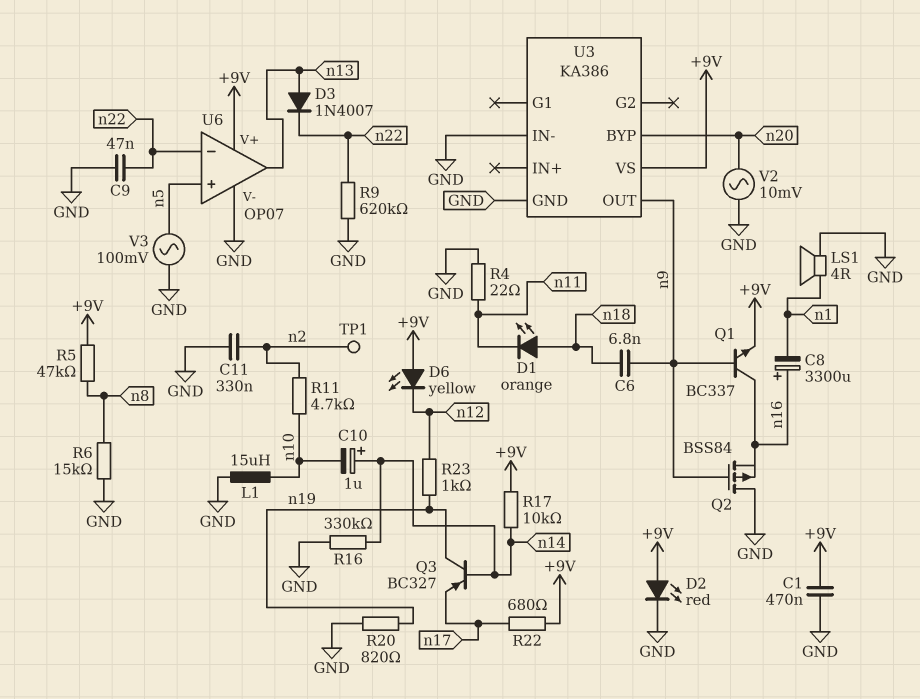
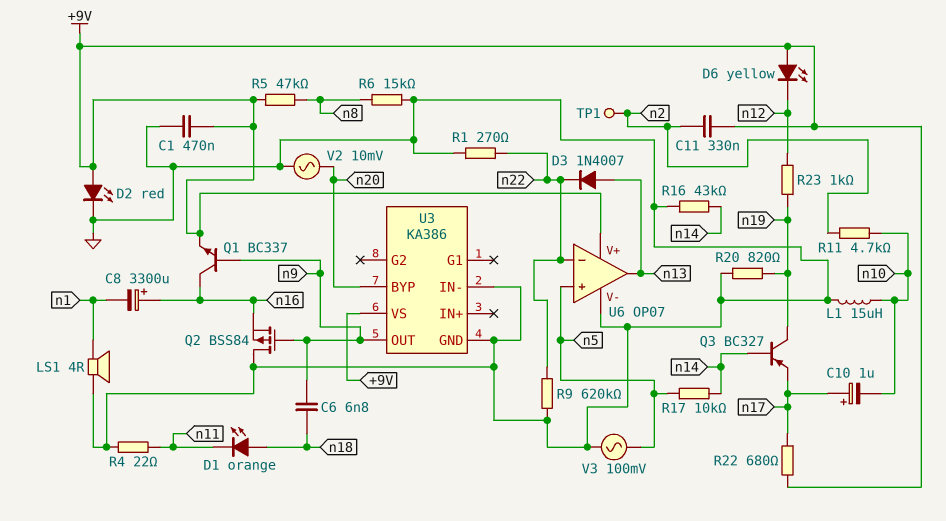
C9: 47nF (GND, n22) -> none
C10: 1uF (plus n14, minus n10) -> 1uF (plus n17, minus n10)
C11: 330nF (GND, n2) -> 330nF (+9V, n2)
R1: none -> 270 (GND, n22)
R16: 330k (GND, n14) -> 43k (GND, n14)
R17: 10k (+9V, n14) -> 10k (n5, n14)

